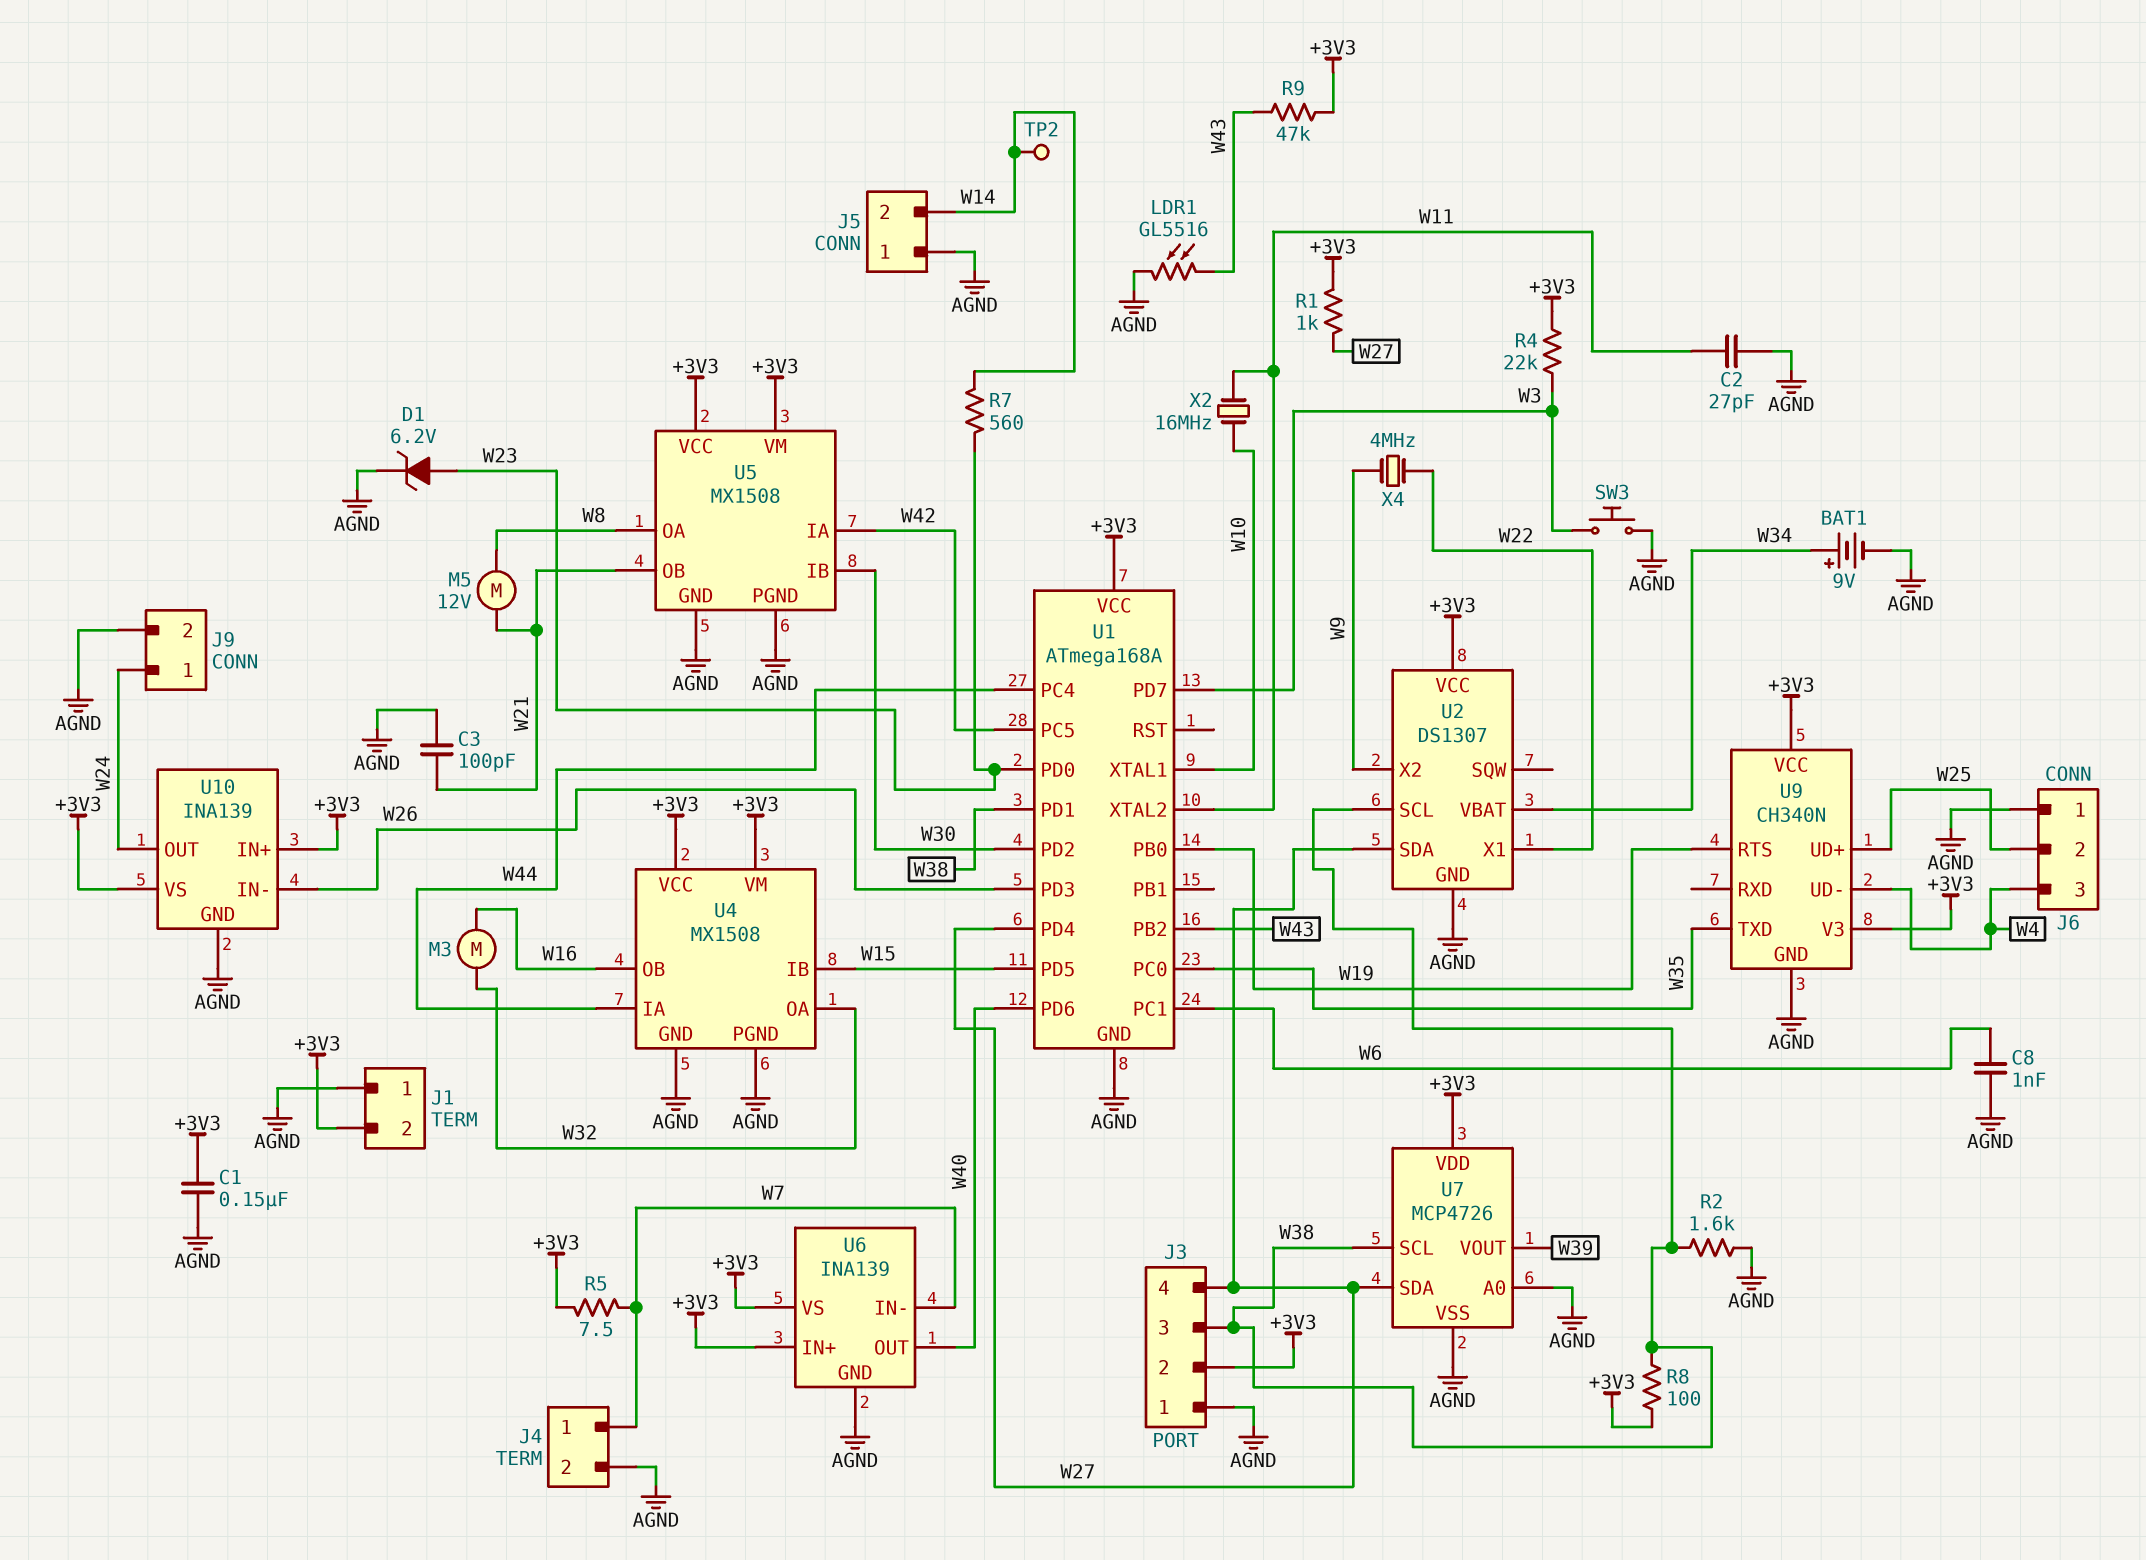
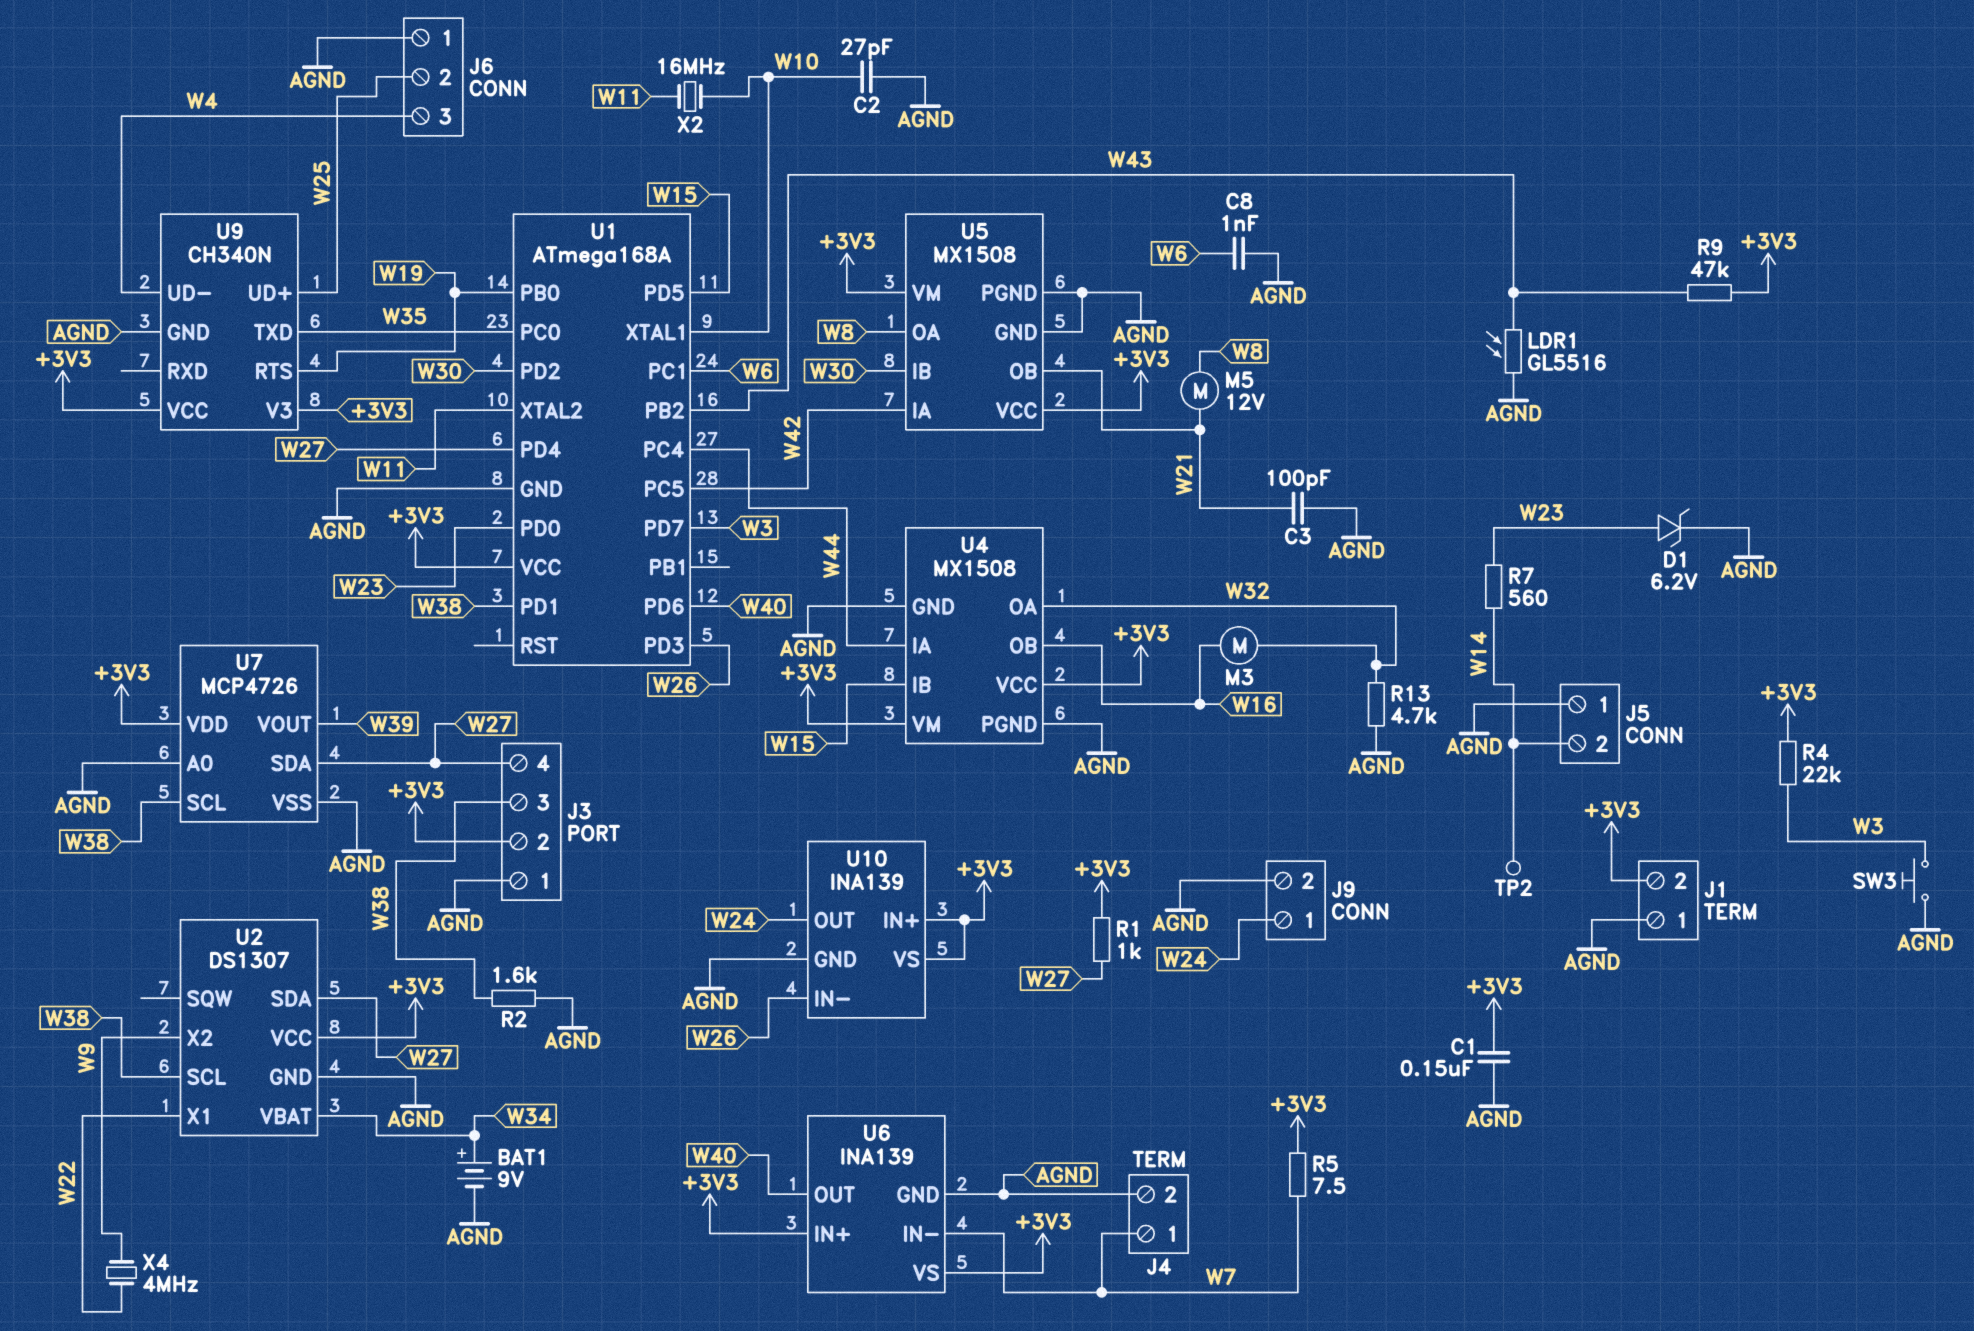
C2: 27pF (AGND, W11) -> 27pF (AGND, W10)
R8: 100 (+3V3, W38) -> none
R13: none -> 4.7k (AGND, W32)

